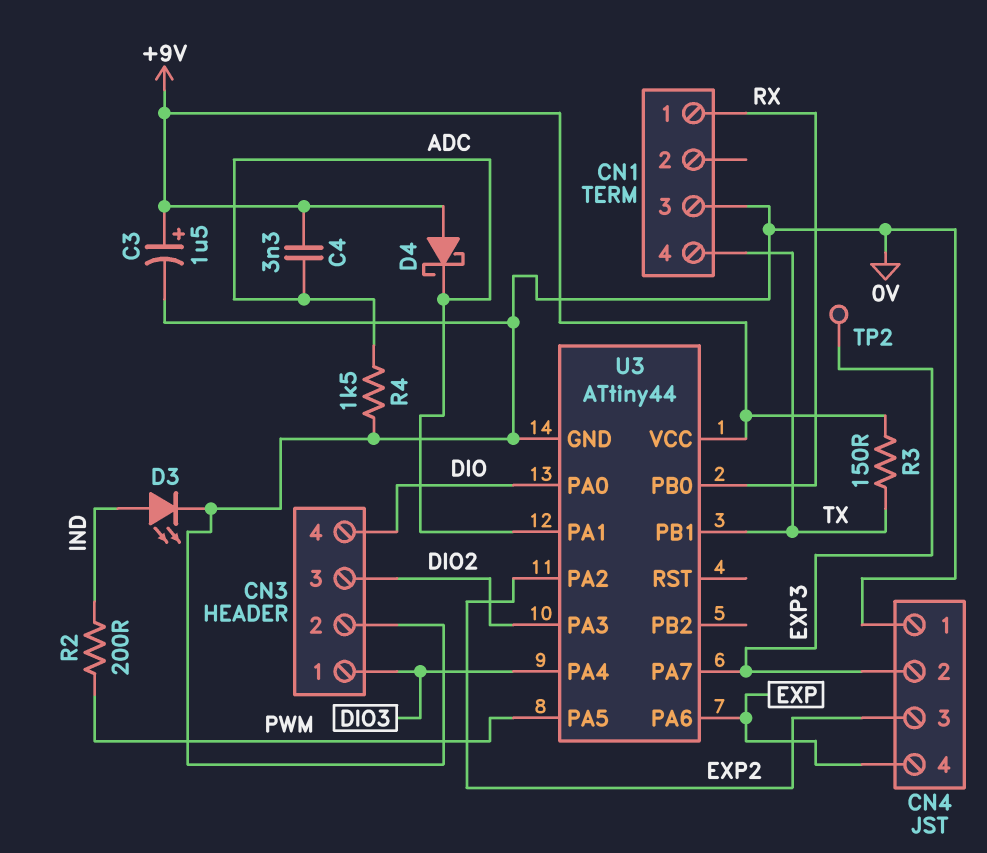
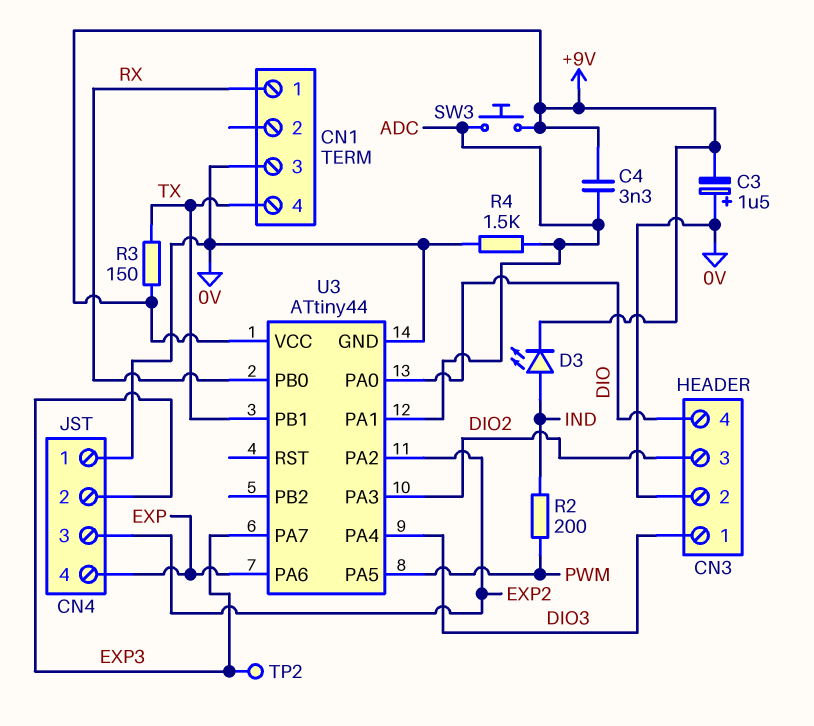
C3: 1.5uF (plus +9V, minus 0V) -> 1.5uF (plus 0V, minus +9V)
D3: LED (A IND, K 0V) -> LED (A IND, K +9V)
D4: schottky (A +9V, K ADC) -> none
SW3: none -> button (+9V, ADC)

